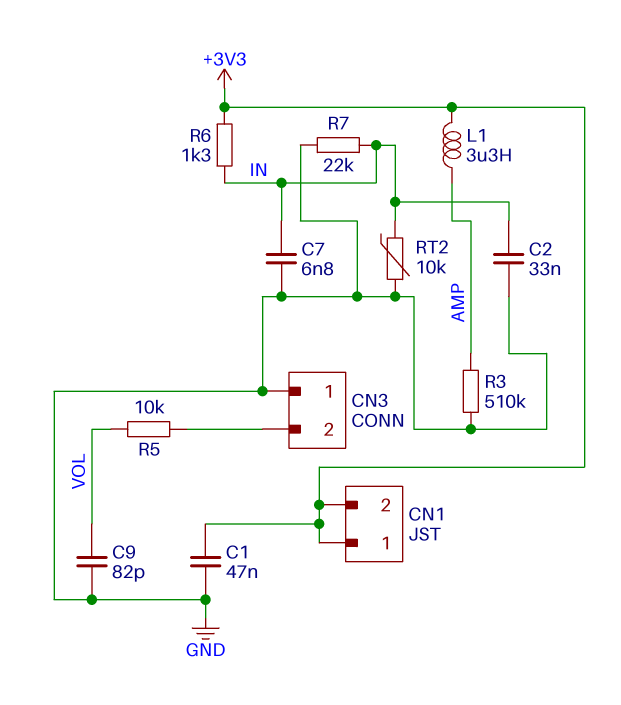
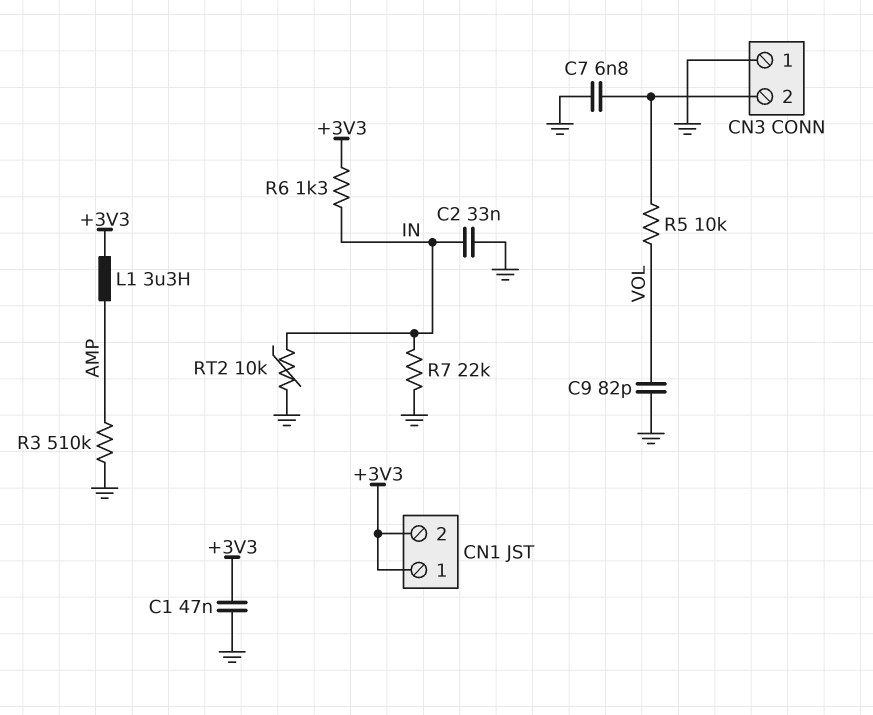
C7: 6.8nF (GND, IN) -> 6.8nF (CN3/2, GND)

